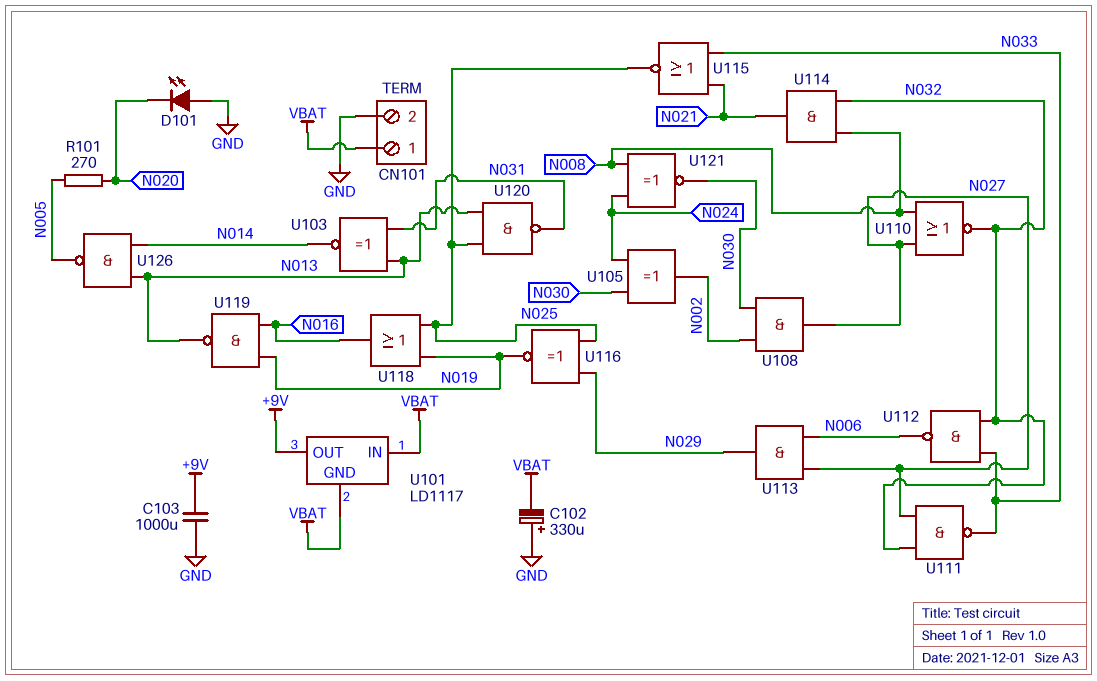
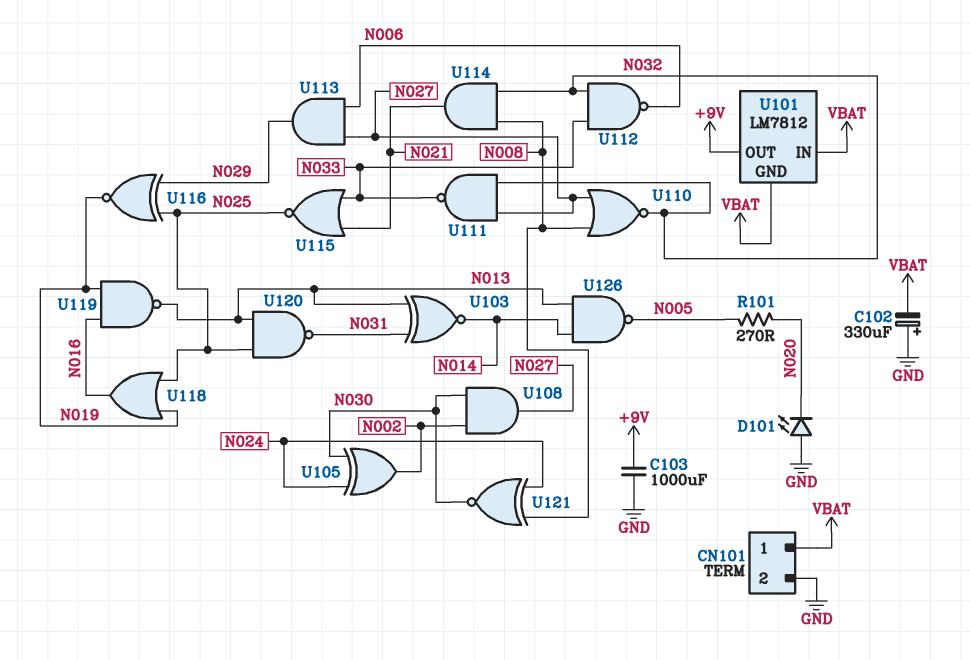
U101: LD1117 -> LM7812

